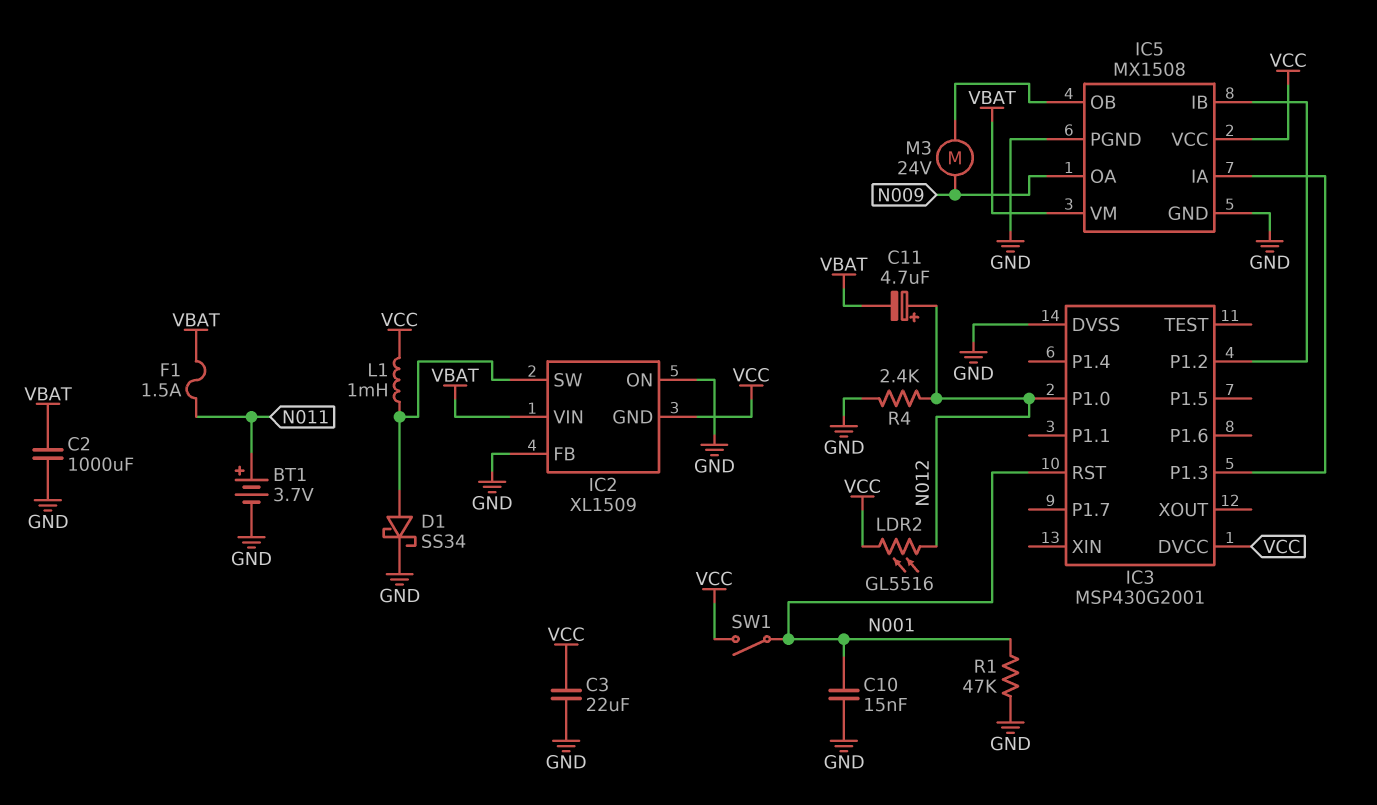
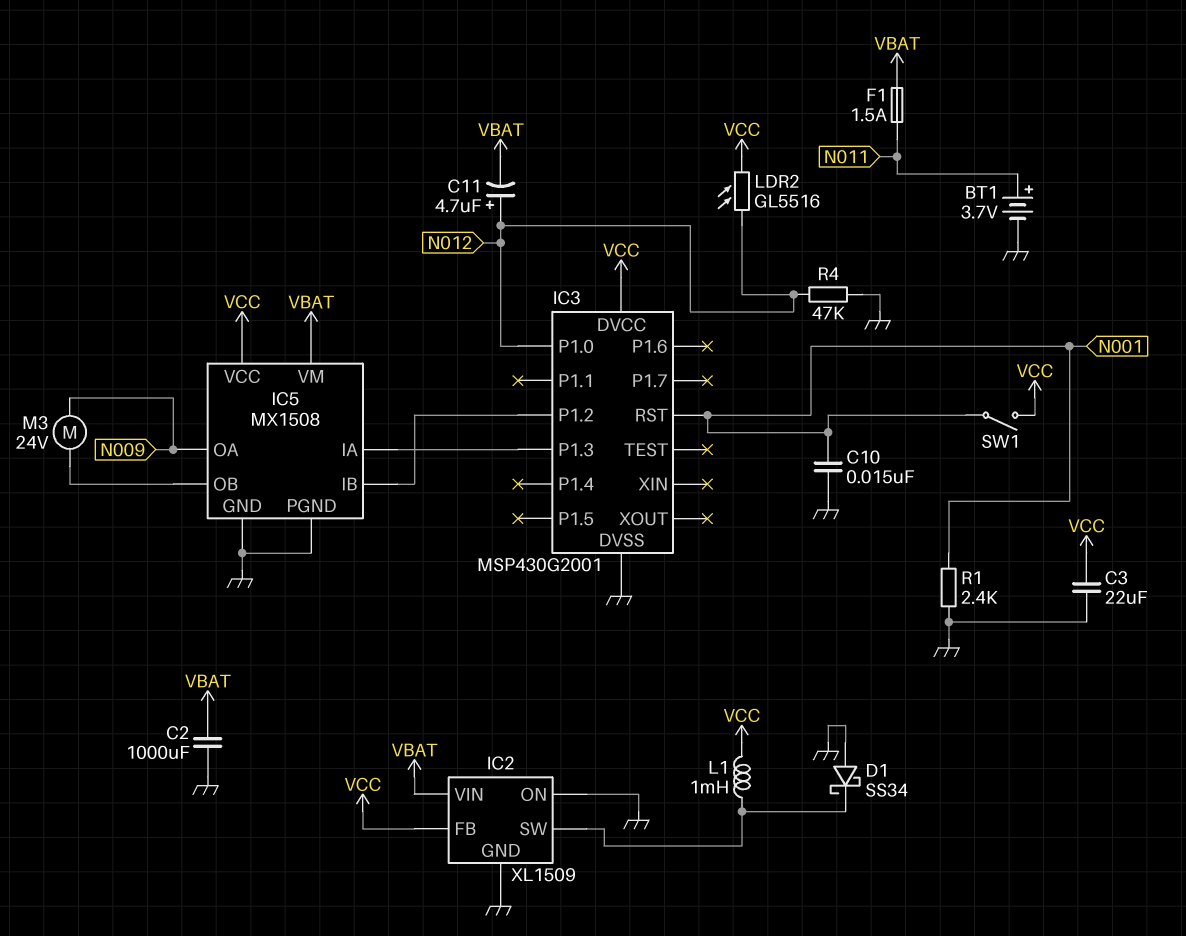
D1: schottky SS34 (A IC2/SW, K GND) -> schottky SS34 (A GND, K IC2/SW)
IC2 pin FB: GND -> VCC
IC2 pin GND: VCC -> GND
R1: 47k (GND, N001) -> 2.4k (GND, N001)
R4: 2.4k (GND, N012) -> 47k (GND, N012)

